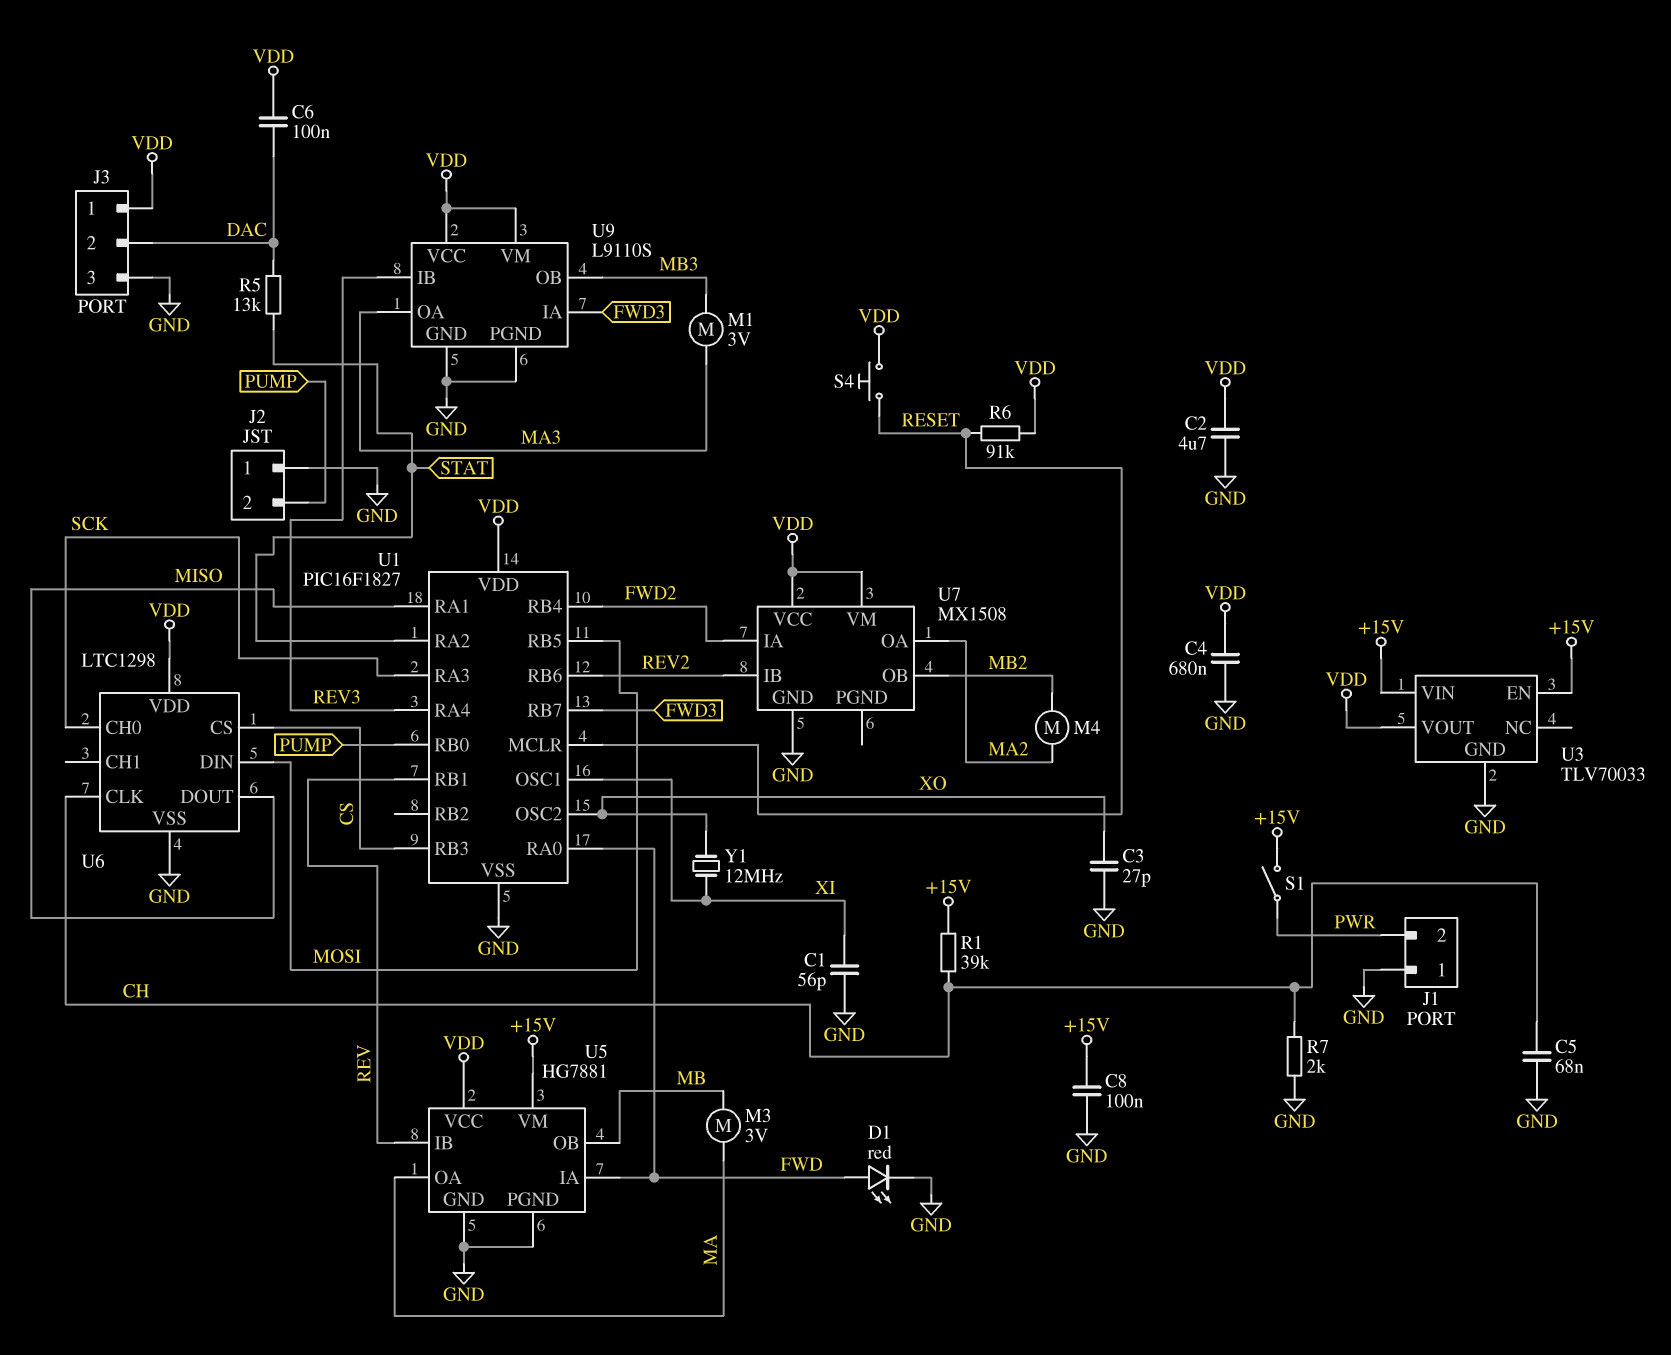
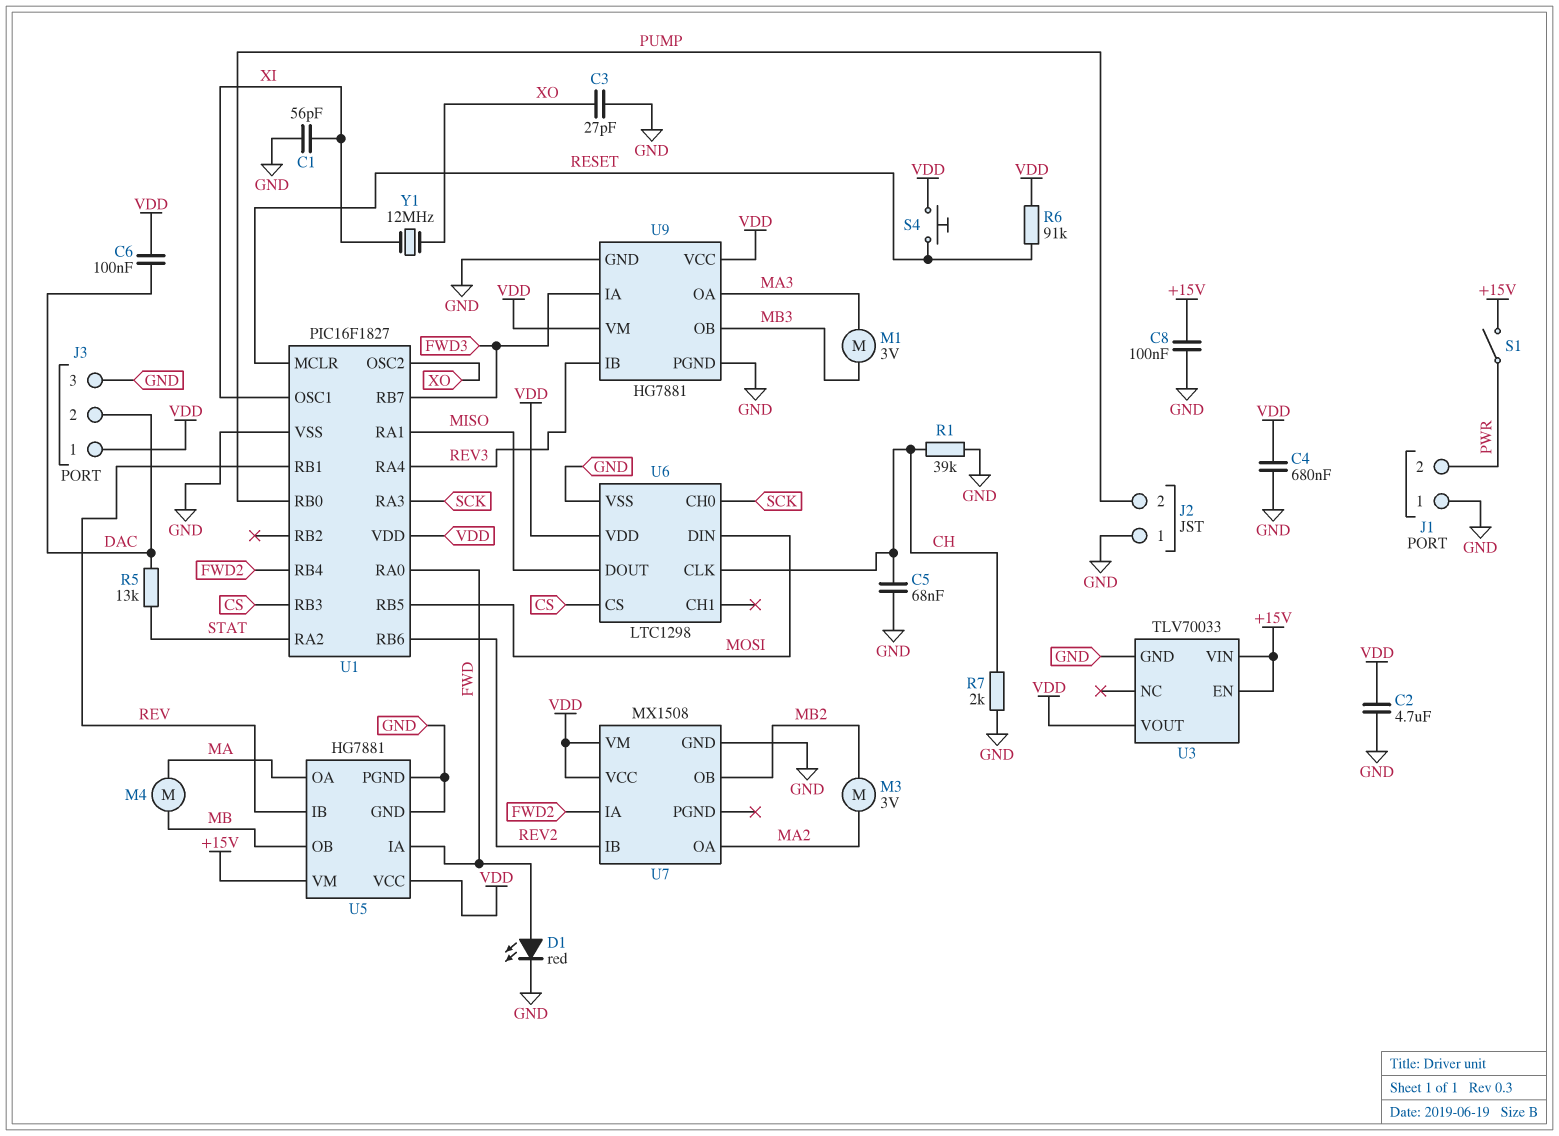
M3: motor 3V (MA, MB) -> motor 3V (MA2, MB2)
M4: motor (MA2, MB2) -> motor (MA, MB)
R1: 39k (+15V, CH) -> 39k (CH, GND)
U9: L9110S -> HG7881

